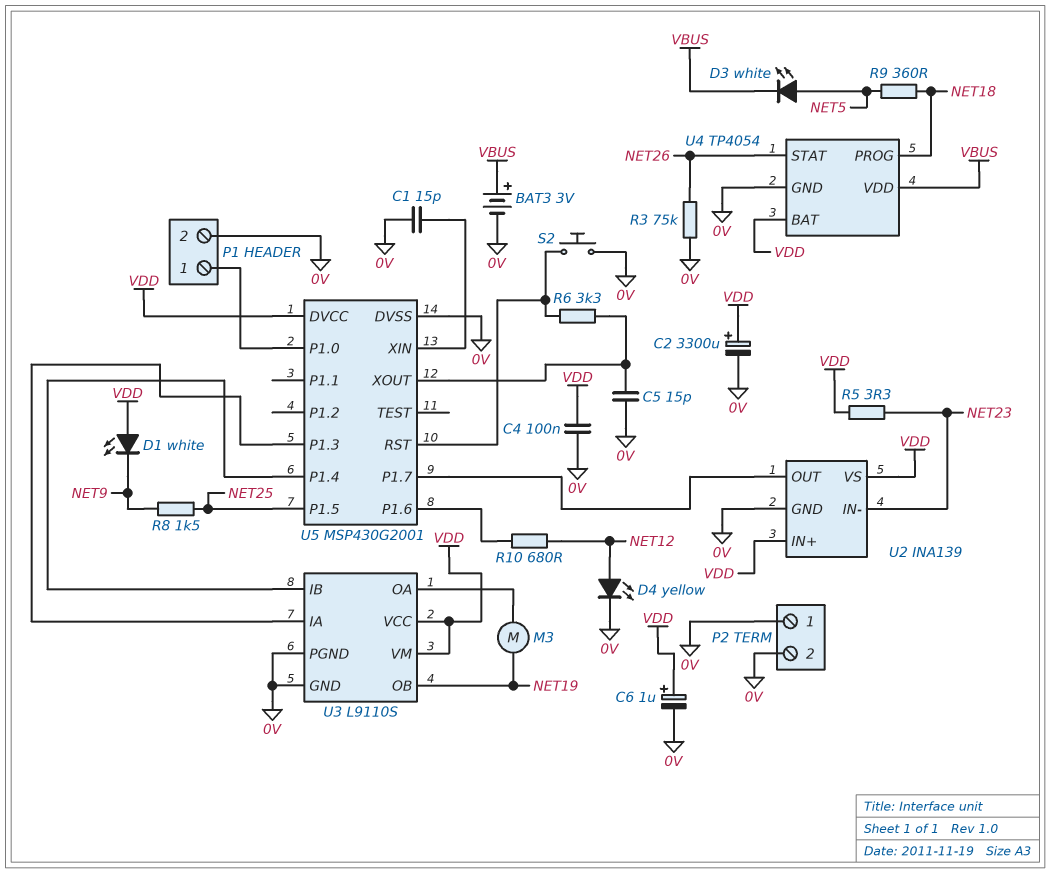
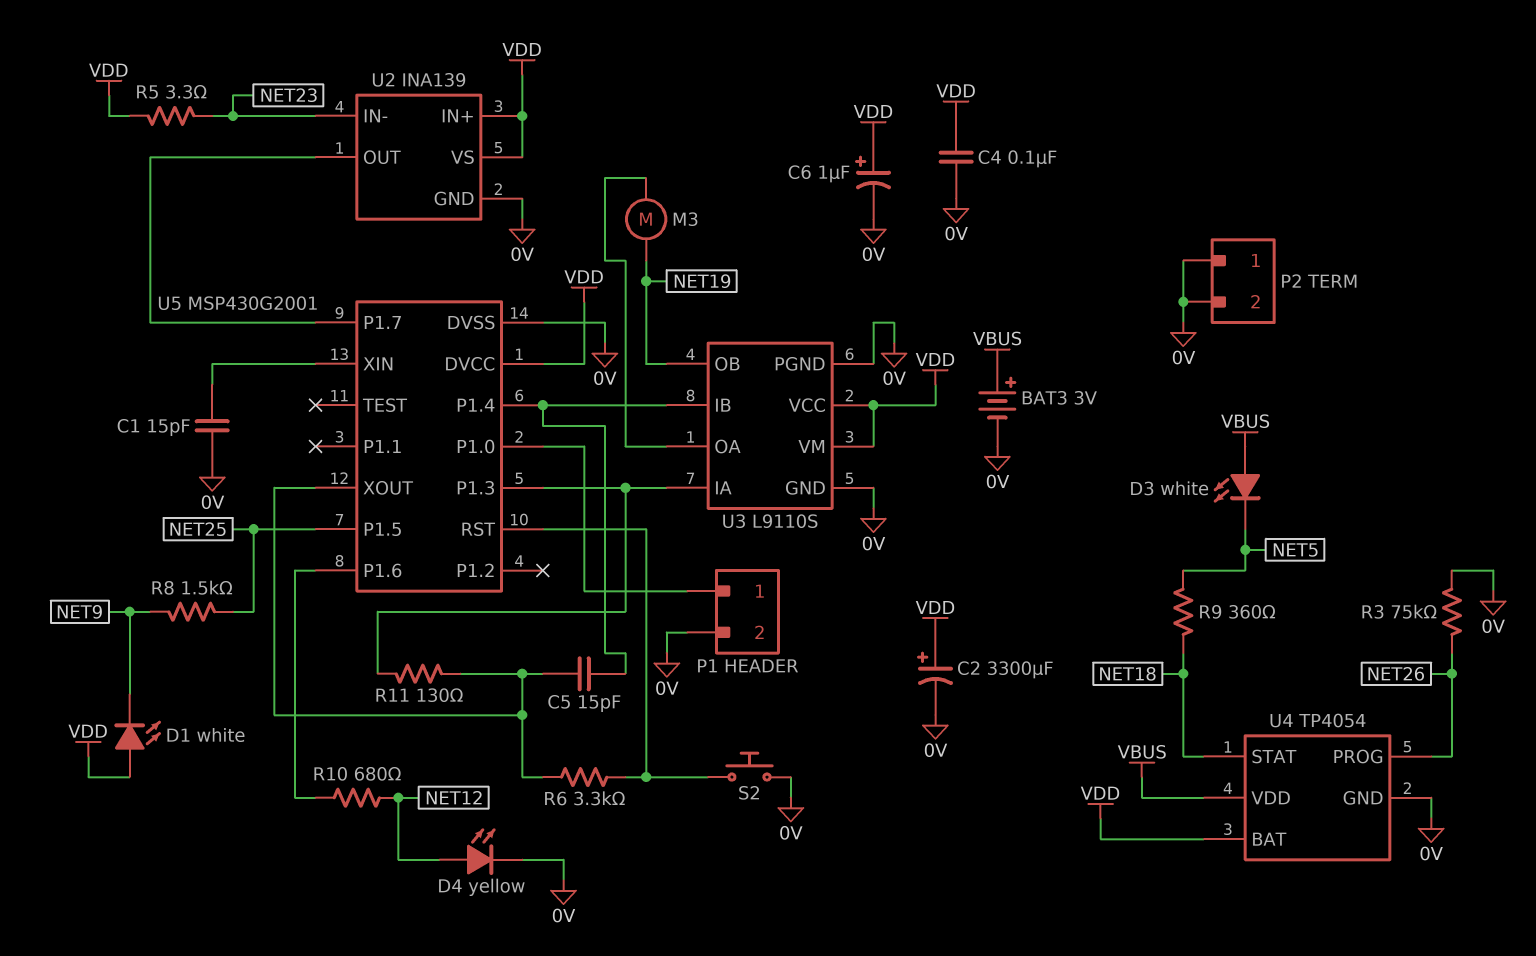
C5: 15pF (0V, U5/XOUT) -> 15pF (U3/IB, U5/XOUT)
D3: LED white (A NET5, K VBUS) -> LED white (A VBUS, K NET5)
R11: none -> 130 (U3/IA, U5/XOUT)
U4 pin PROG: NET18 -> NET26
U4 pin STAT: NET26 -> NET18

